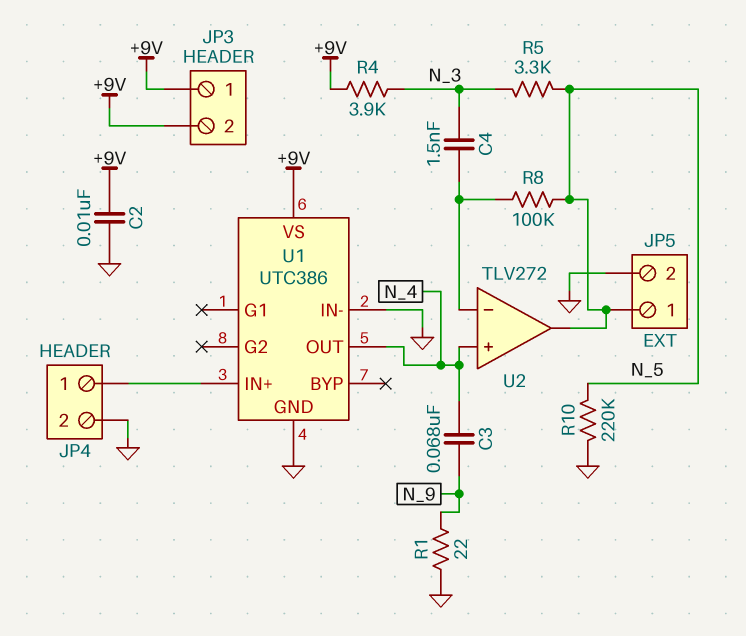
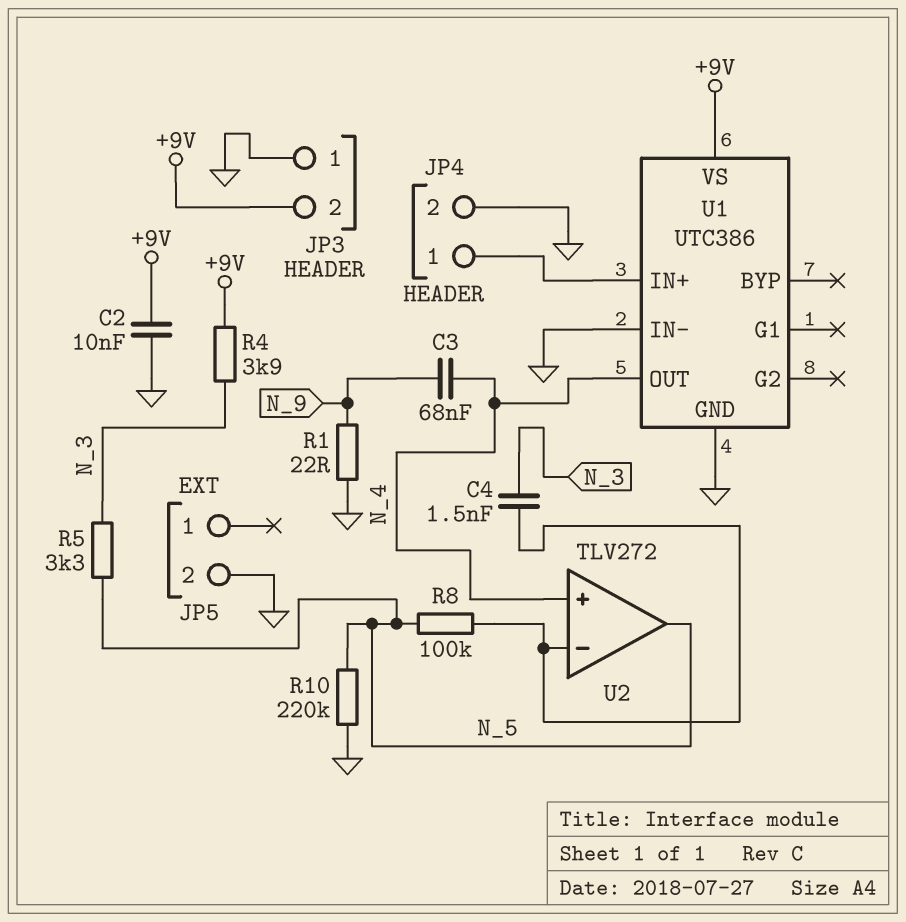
JP3 pin 1: +9V -> GND
JP5 pin 1: N_5 -> none

